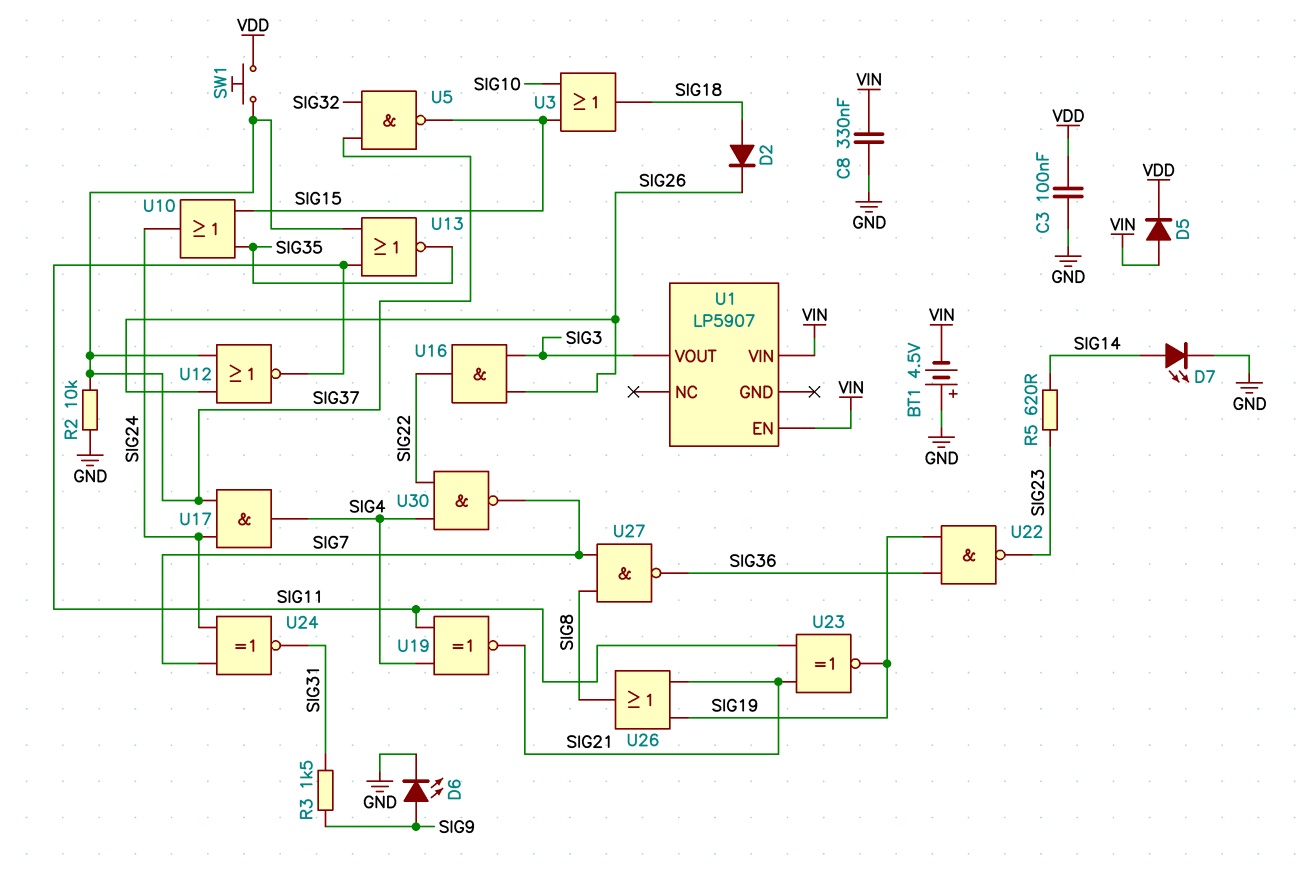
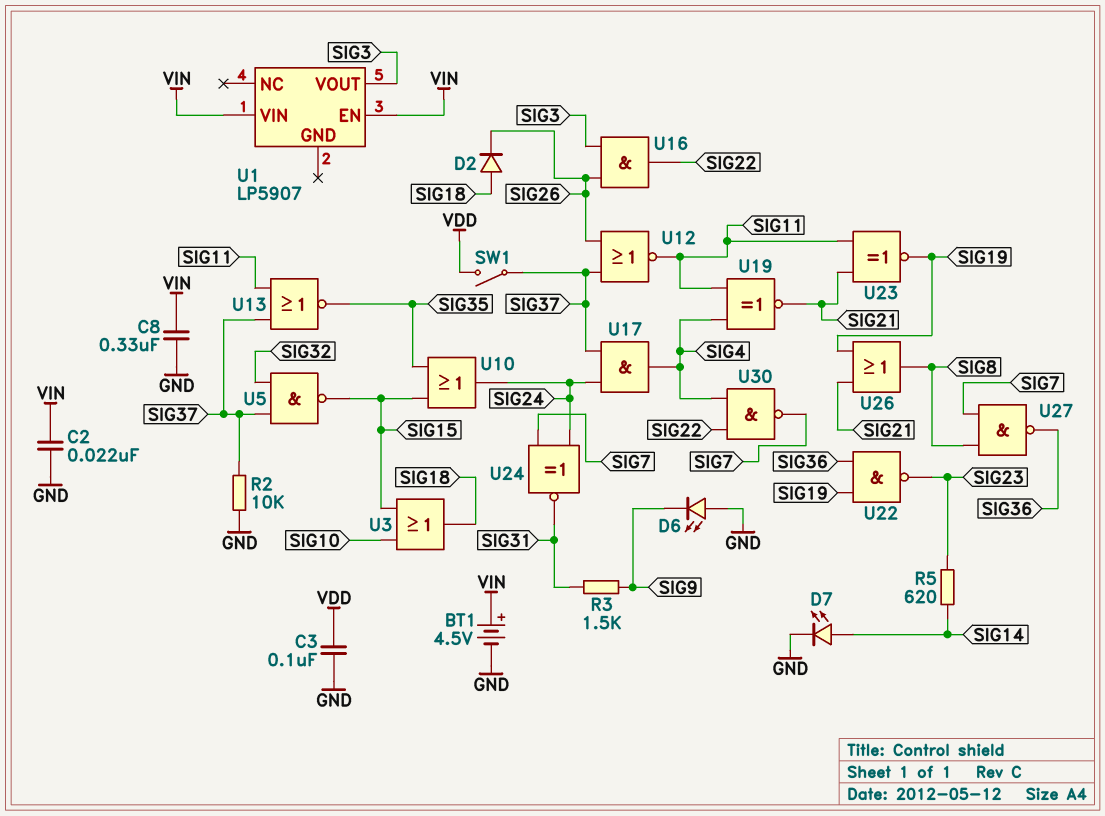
BT1: 4.5V (plus GND, minus VIN) -> 4.5V (plus VIN, minus GND)
C2: none -> 22nF (GND, VIN)
D5: diode (A VIN, K VDD) -> none
D6: LED (A SIG9, K GND) -> LED (A GND, K SIG9)
SW1: button (SIG37, VDD) -> switch (SIG37, VDD)

